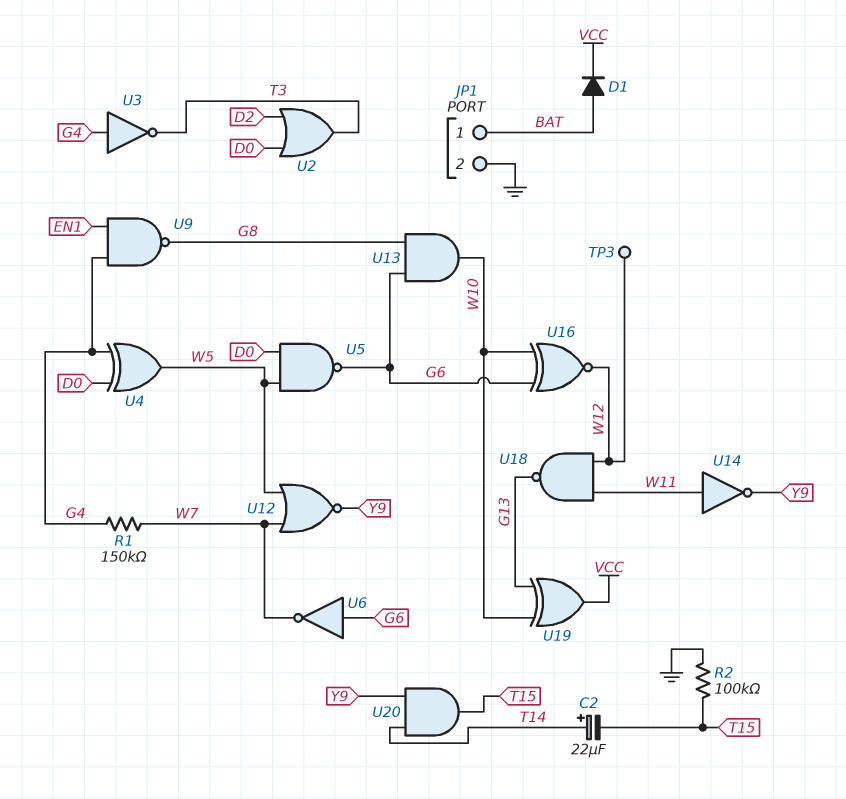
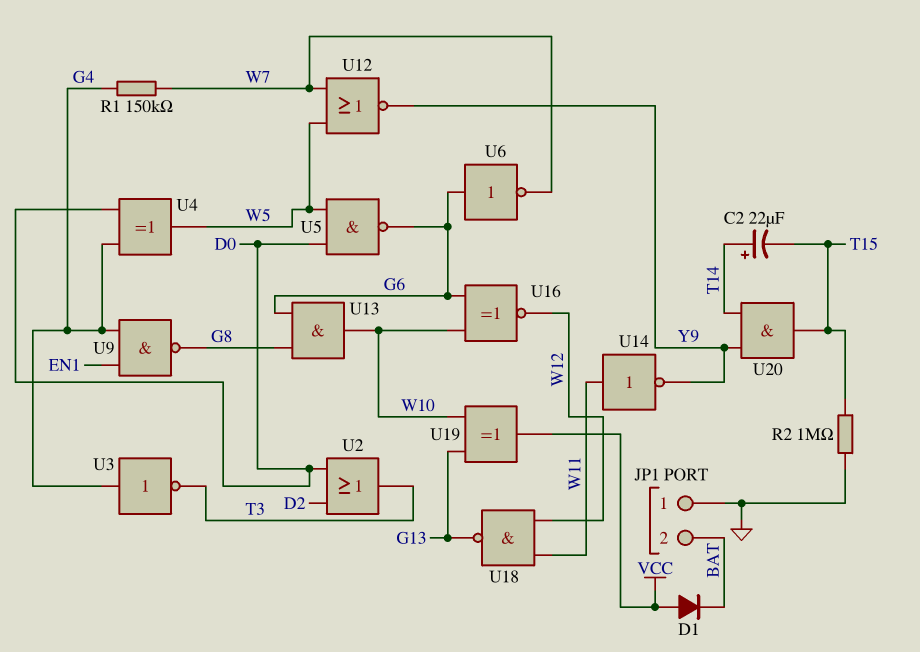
D1: diode (A BAT, K VCC) -> diode (A VCC, K BAT)
JP1 pin 1: BAT -> GND
JP1 pin 2: GND -> BAT
R2: 100k (GND, T15) -> 1M (GND, T15)
TP3: test point (W12) -> none

